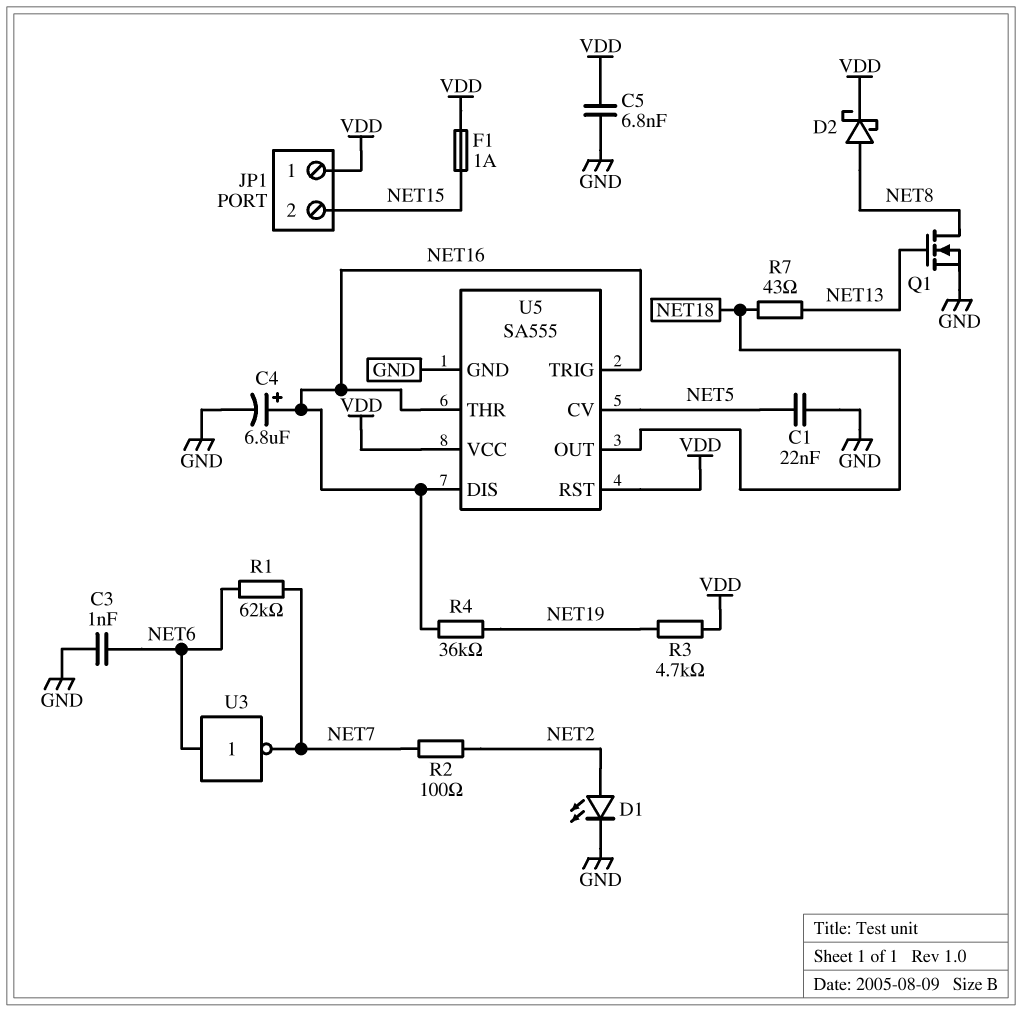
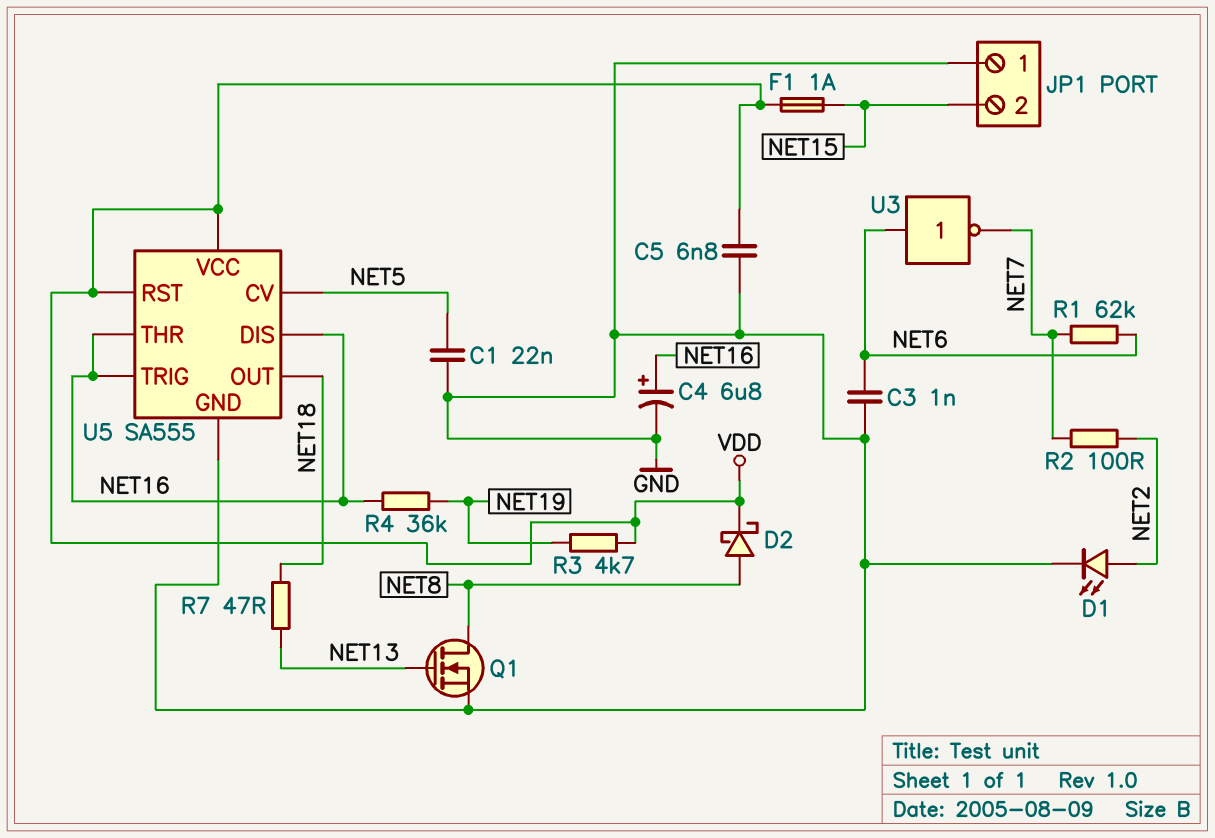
JP1 pin 1: VDD -> GND
R7: 43 (NET13, NET18) -> 47 (NET13, NET18)

